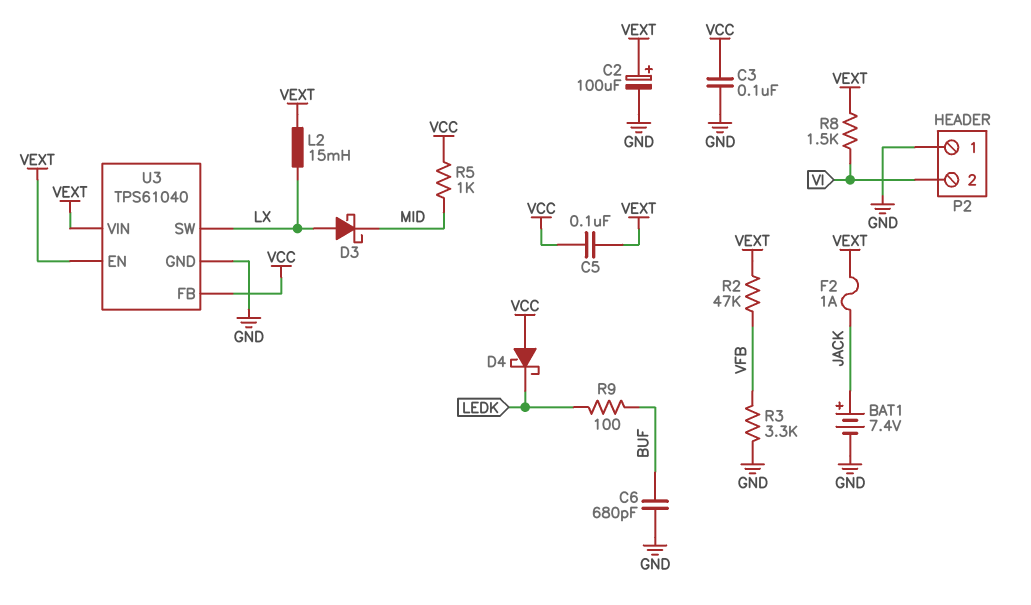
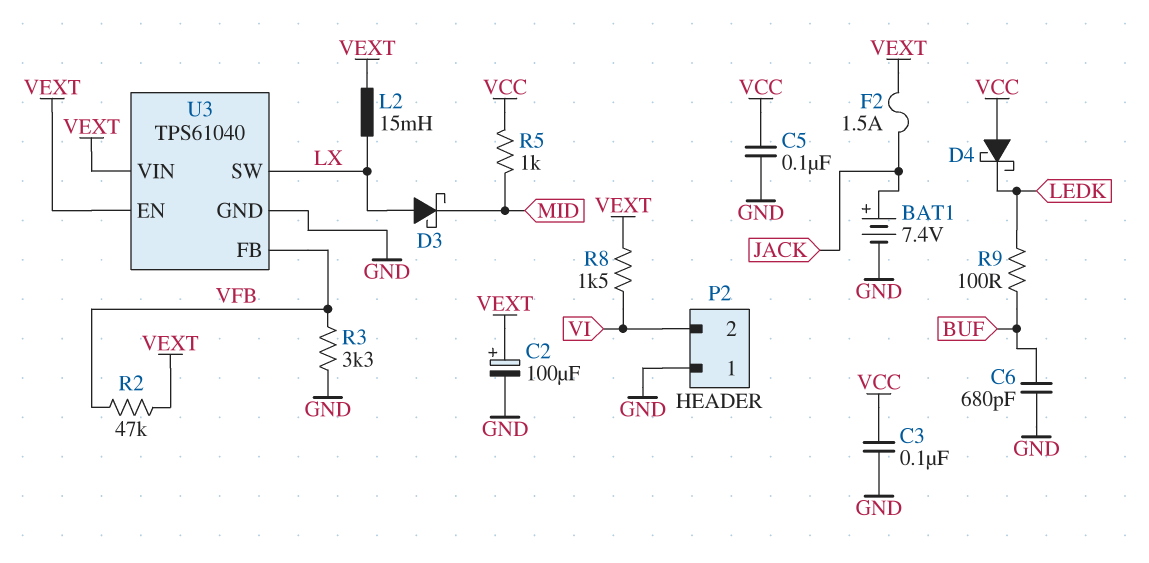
C5: 100nF (VCC, VEXT) -> 100nF (GND, VCC)
F2: 1A (JACK, VEXT) -> 1.5A (JACK, VEXT)
U3 pin FB: VCC -> VFB

